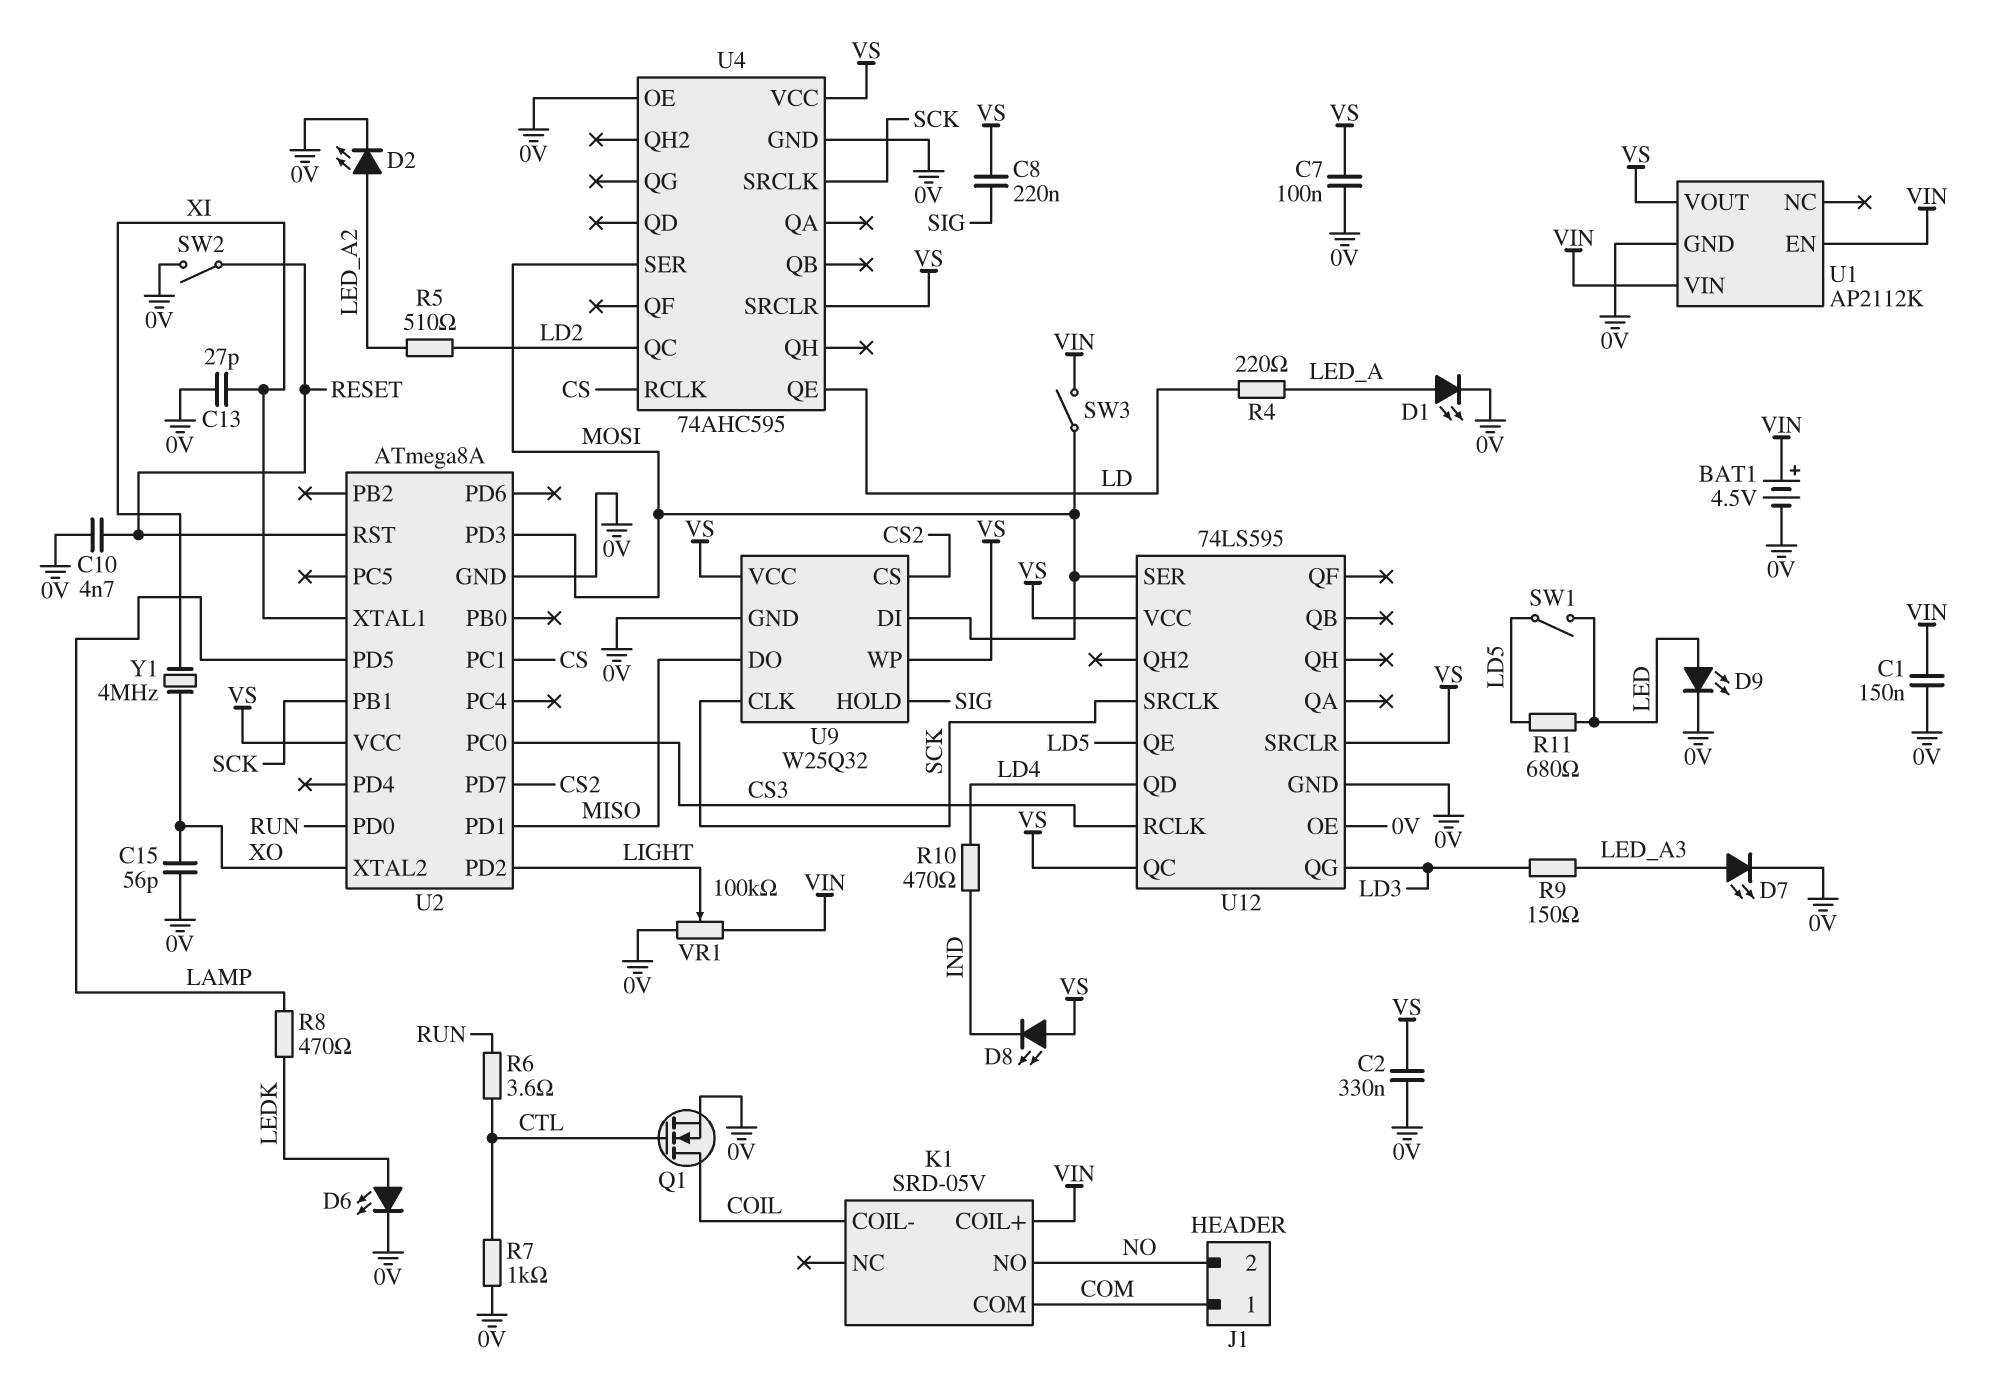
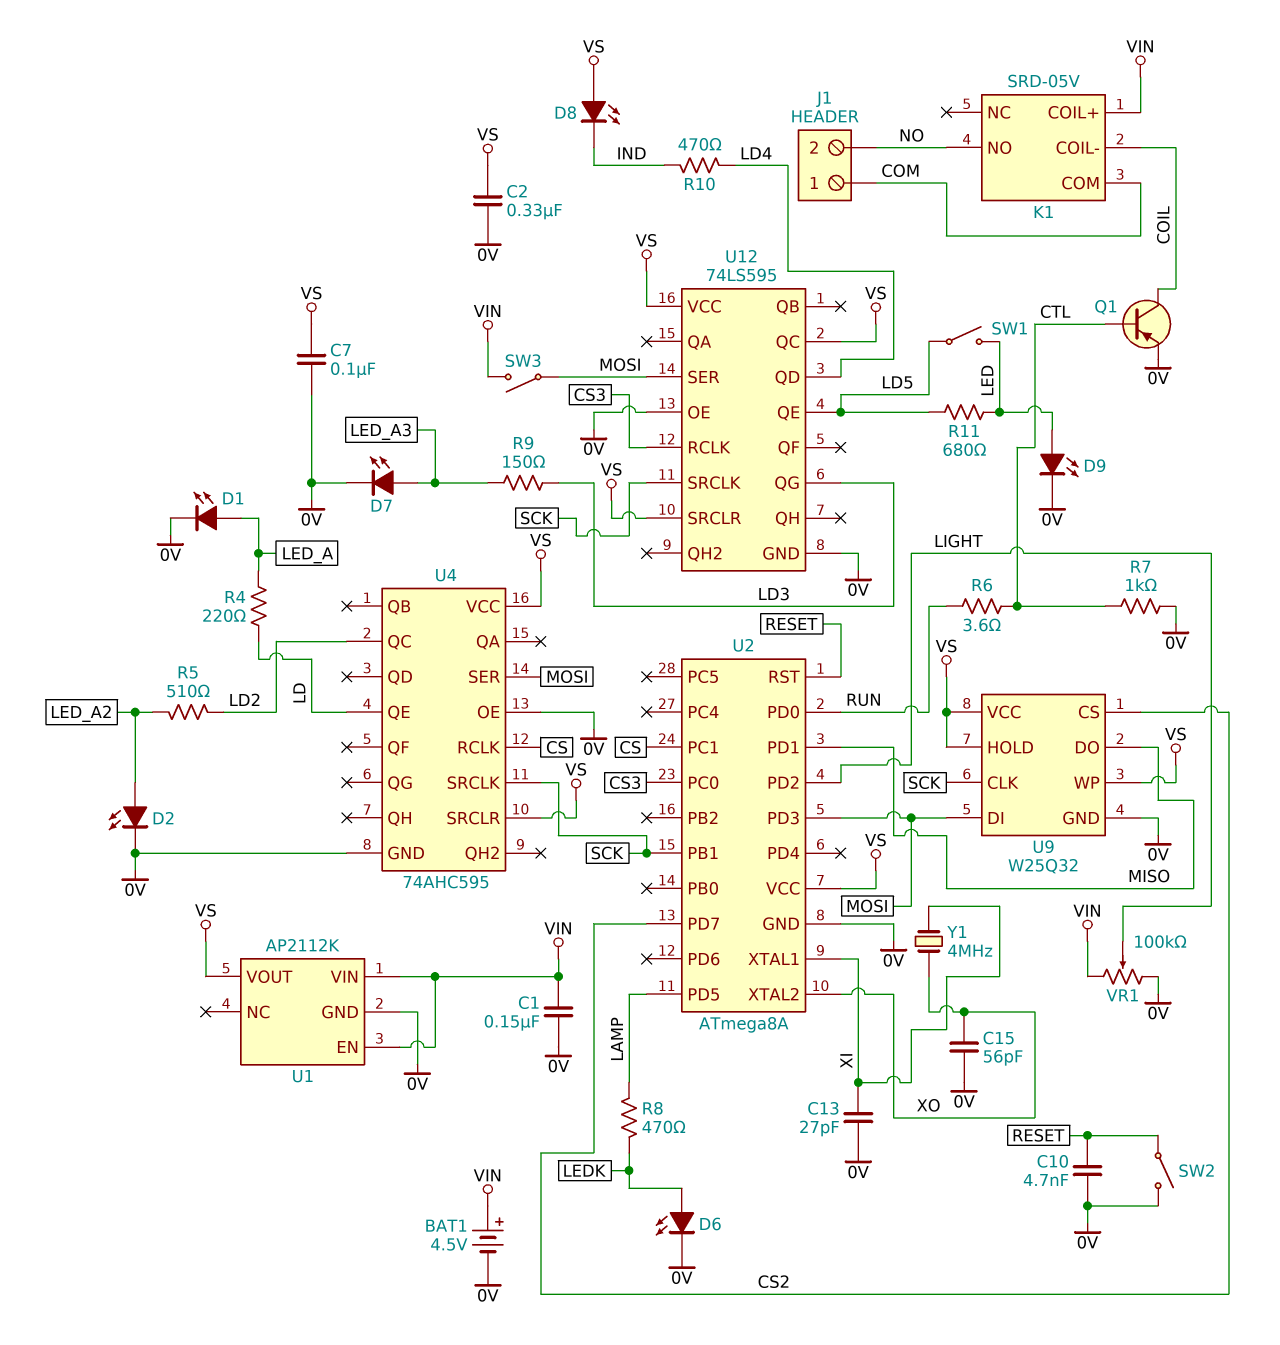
C8: 220nF (SIG, VS) -> none
Q1: NMOS (G CTL, D COIL, S 0V) -> PNP (B CTL, C COIL, E 0V)
U9 pin HOLD: SIG -> VS

